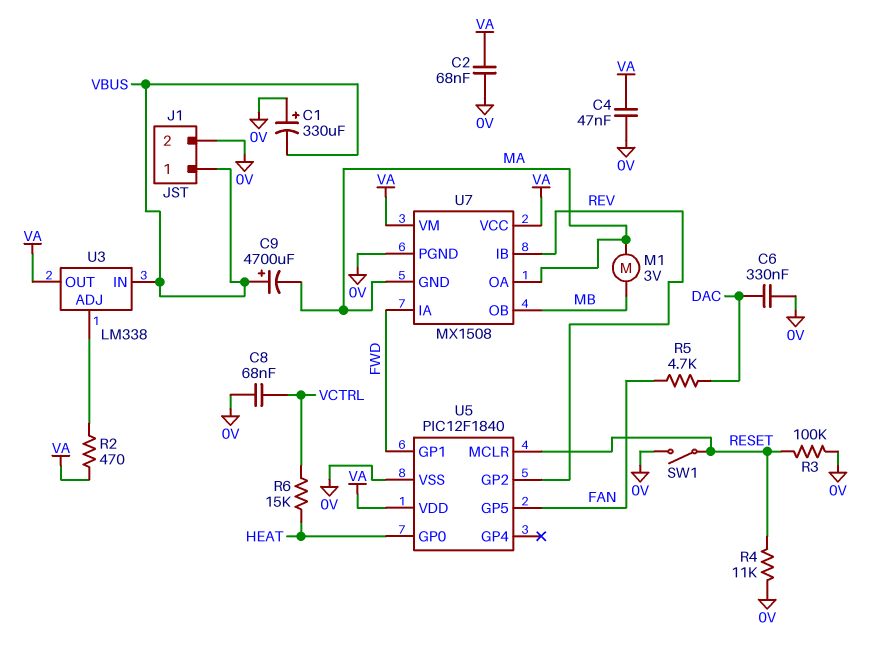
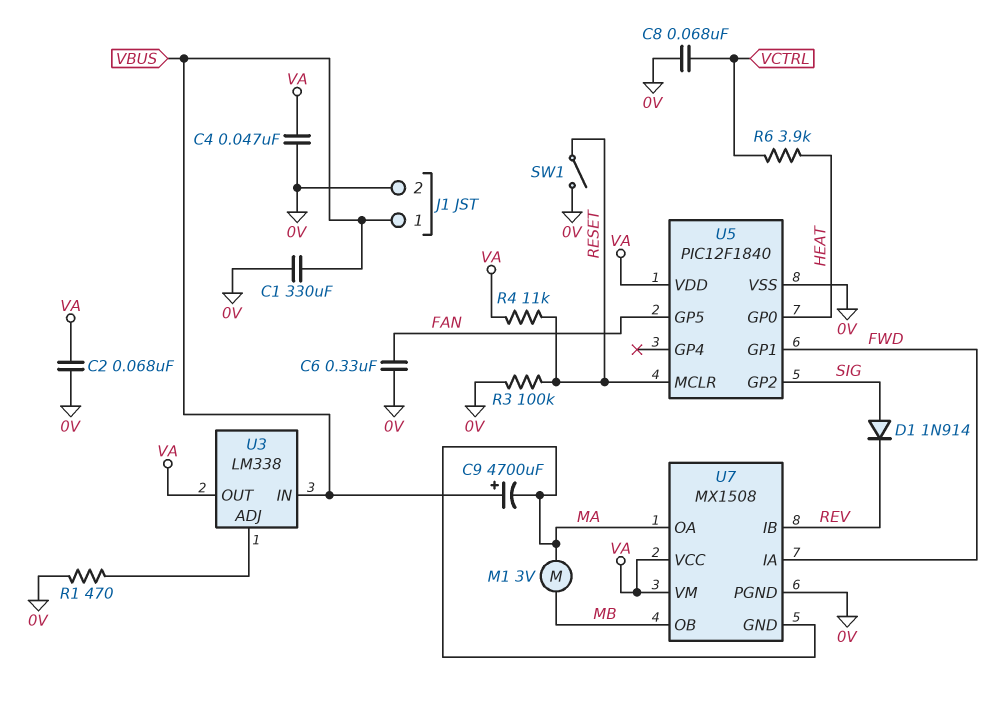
C1: 330uF (plus 0V, minus VBUS) -> 330uF (0V, VBUS)
C6: 330nF (0V, DAC) -> 330nF (0V, FAN)
D1: none -> diode 1N914 (A SIG, K REV)
R1: none -> 470 (0V, U3/ADJ)
R2: 470 (U3/ADJ, VA) -> none
R4: 11k (0V, RESET) -> 11k (RESET, VA)
R5: 4.7k (DAC, FAN) -> none
R6: 15k (HEAT, VCTRL) -> 3.9k (HEAT, VCTRL)
U5 pin GP2: REV -> SIG

